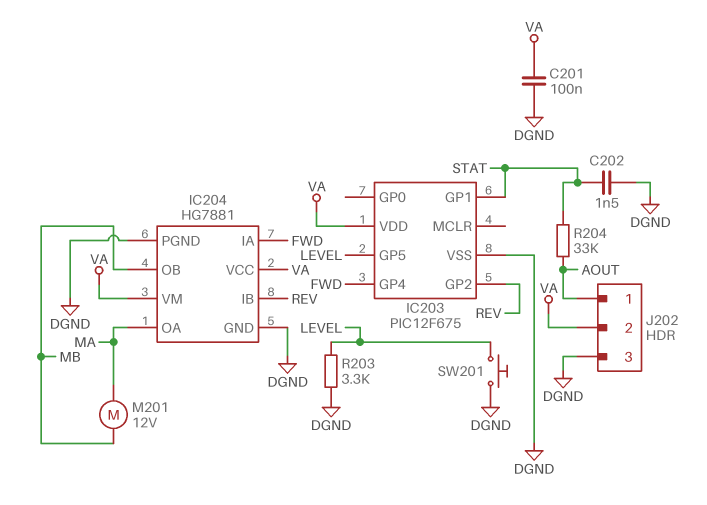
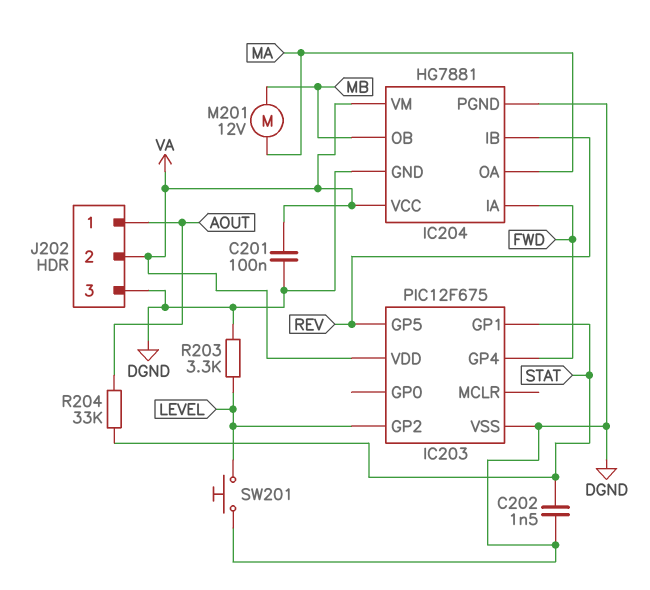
IC203 pin GP2: REV -> LEVEL
IC203 pin GP5: LEVEL -> REV

